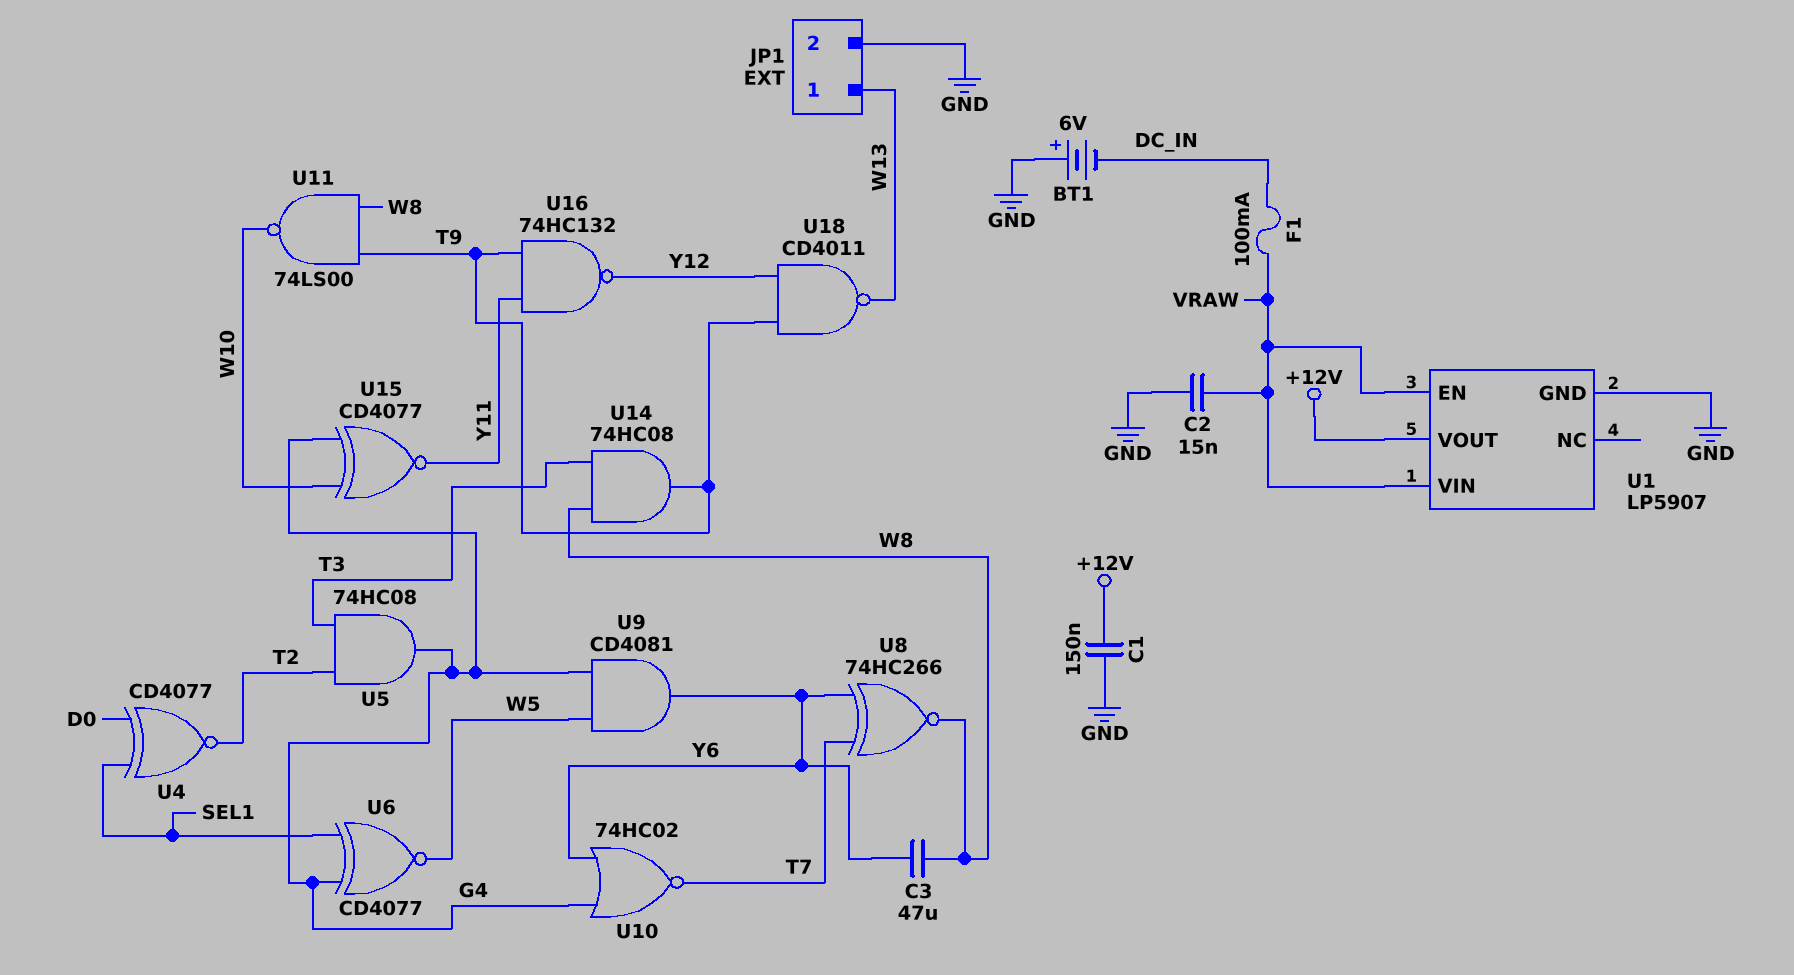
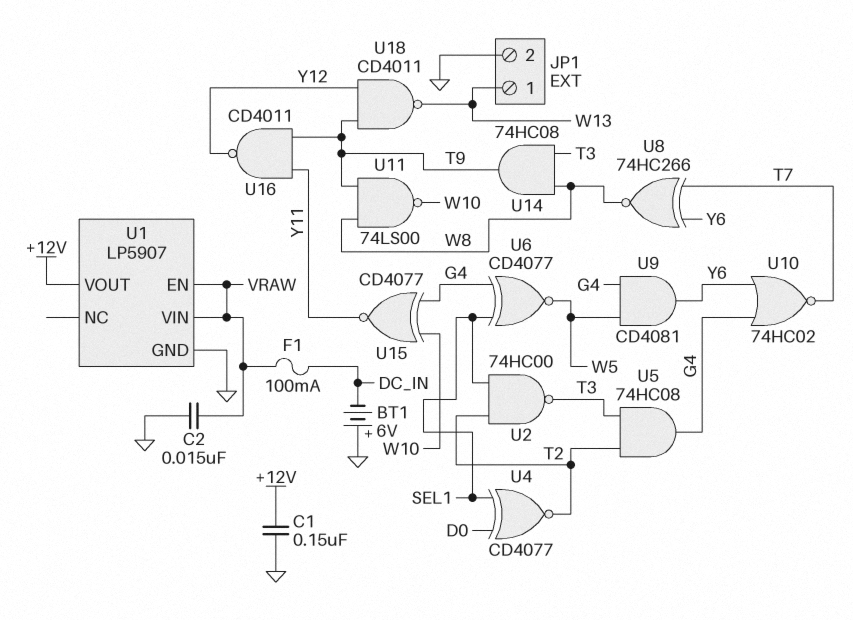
C3: 47uF (W8, Y6) -> none
U2: none -> NAND 74HC00 (in SEL1, in T2, out T3)
U16: NAND 74HC132 (in T9, in Y11, out Y12) -> NAND CD4011 (in T9, in Y11, out Y12)

